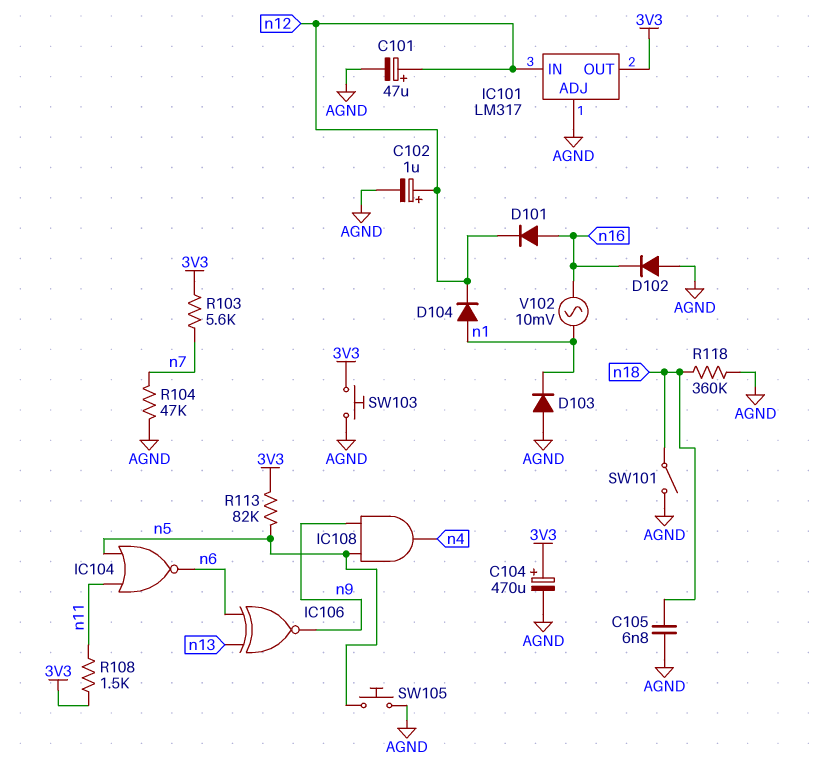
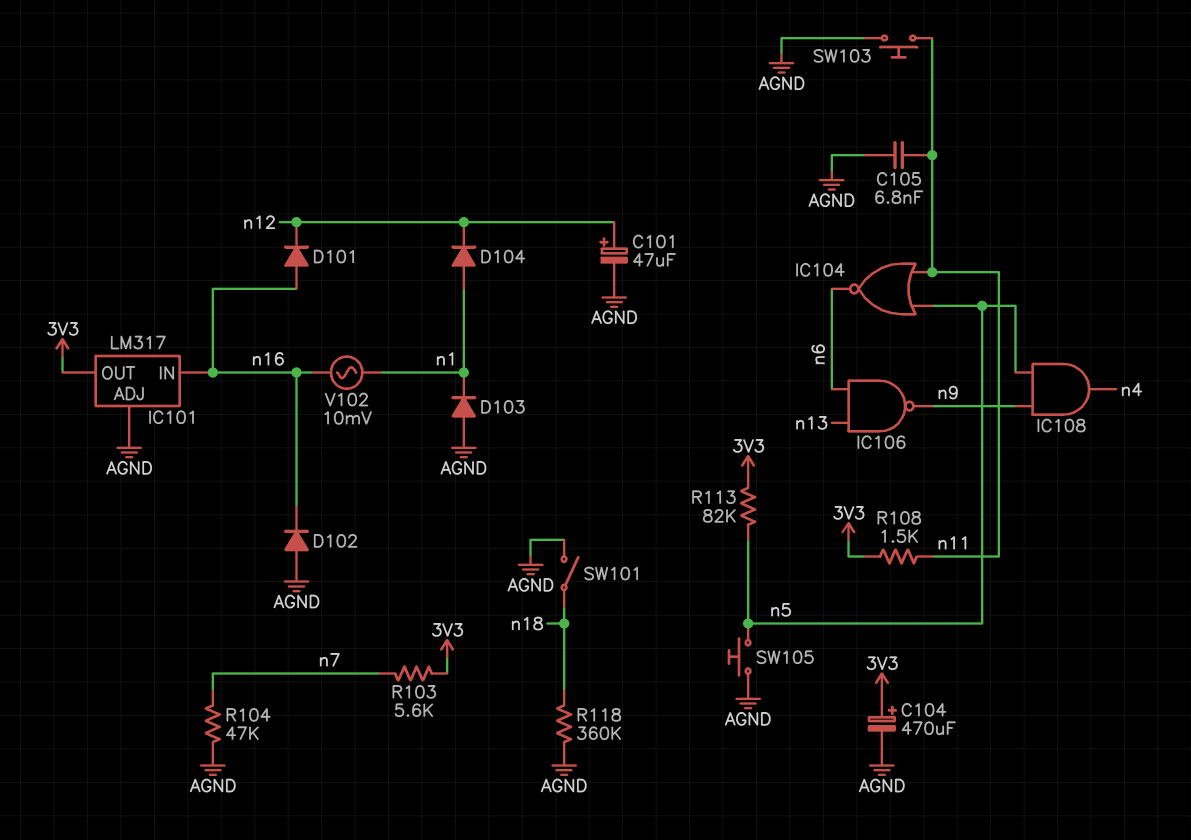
C102: 1uF (plus n12, minus AGND) -> none
C105: 6.8nF (AGND, n18) -> 6.8nF (AGND, n11)
IC101 pin IN: n12 -> n16
IC106: XNOR (in n6, in n13, out n9) -> NAND (in n6, in n13, out n9)
SW103: button (3V3, AGND) -> button (AGND, n11)

